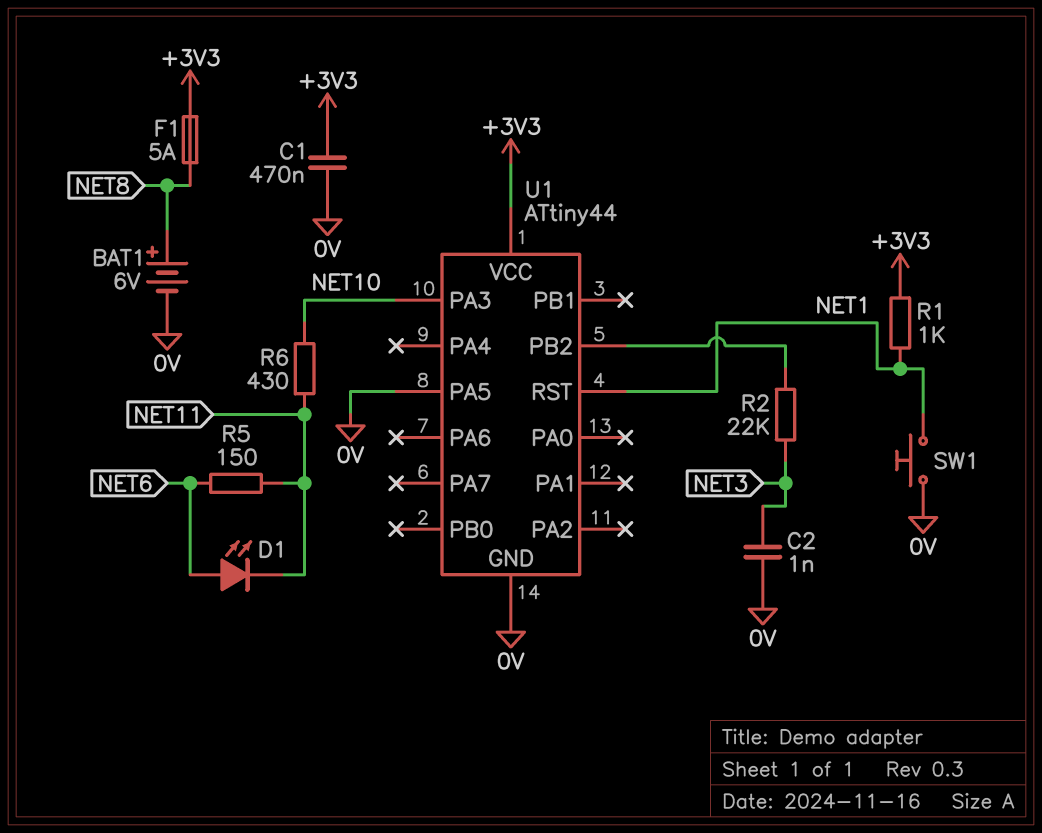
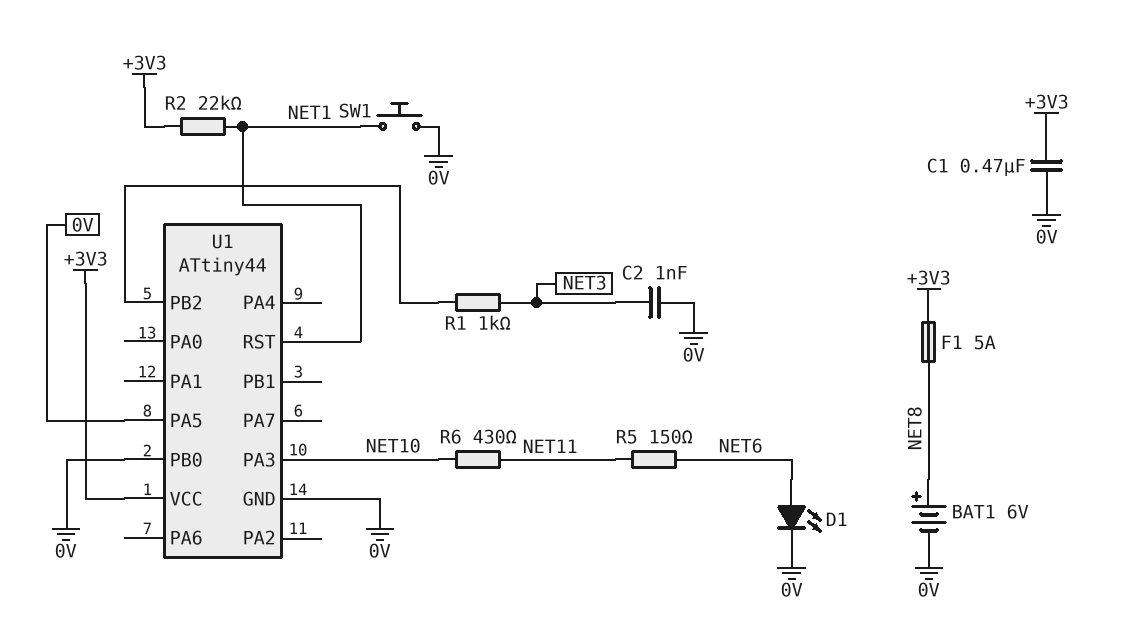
D1: LED (A NET6, K NET11) -> LED (A NET6, K 0V)
R1: 1k (+3V3, NET1) -> 1k (NET3, U1/PB2)
R2: 22k (NET3, U1/PB2) -> 22k (+3V3, NET1)
U1 pin PB0: none -> 0V

